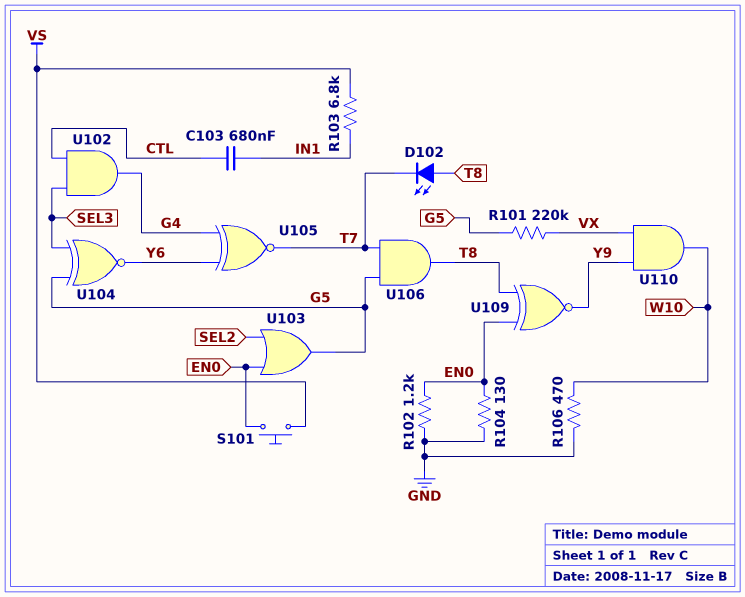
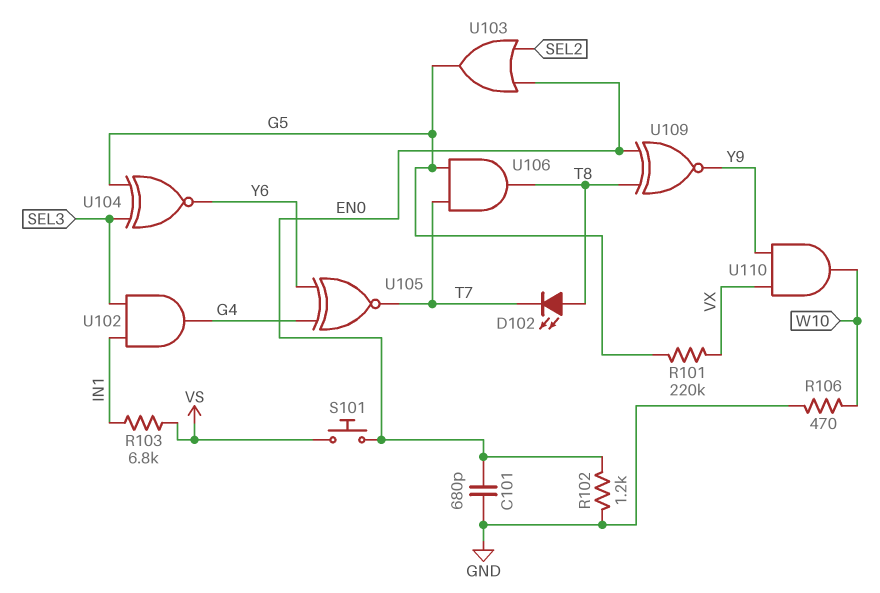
C101: none -> 680pF (EN0, GND)
C103: 680nF (CTL, IN1) -> none
R104: 130 (EN0, GND) -> none
U102: AND (in CTL, in SEL3, out G4) -> AND (in IN1, in SEL3, out G4)

